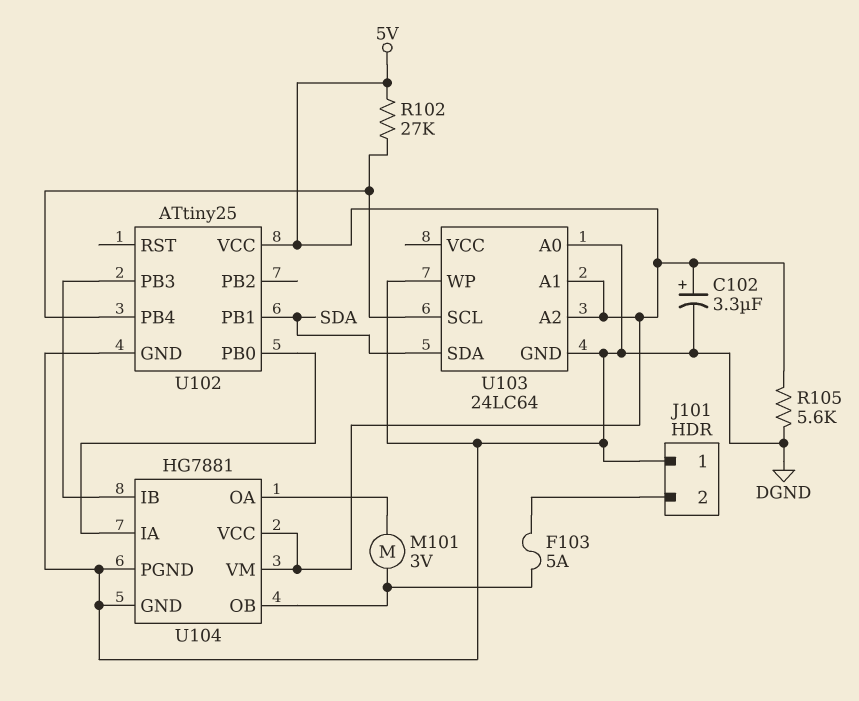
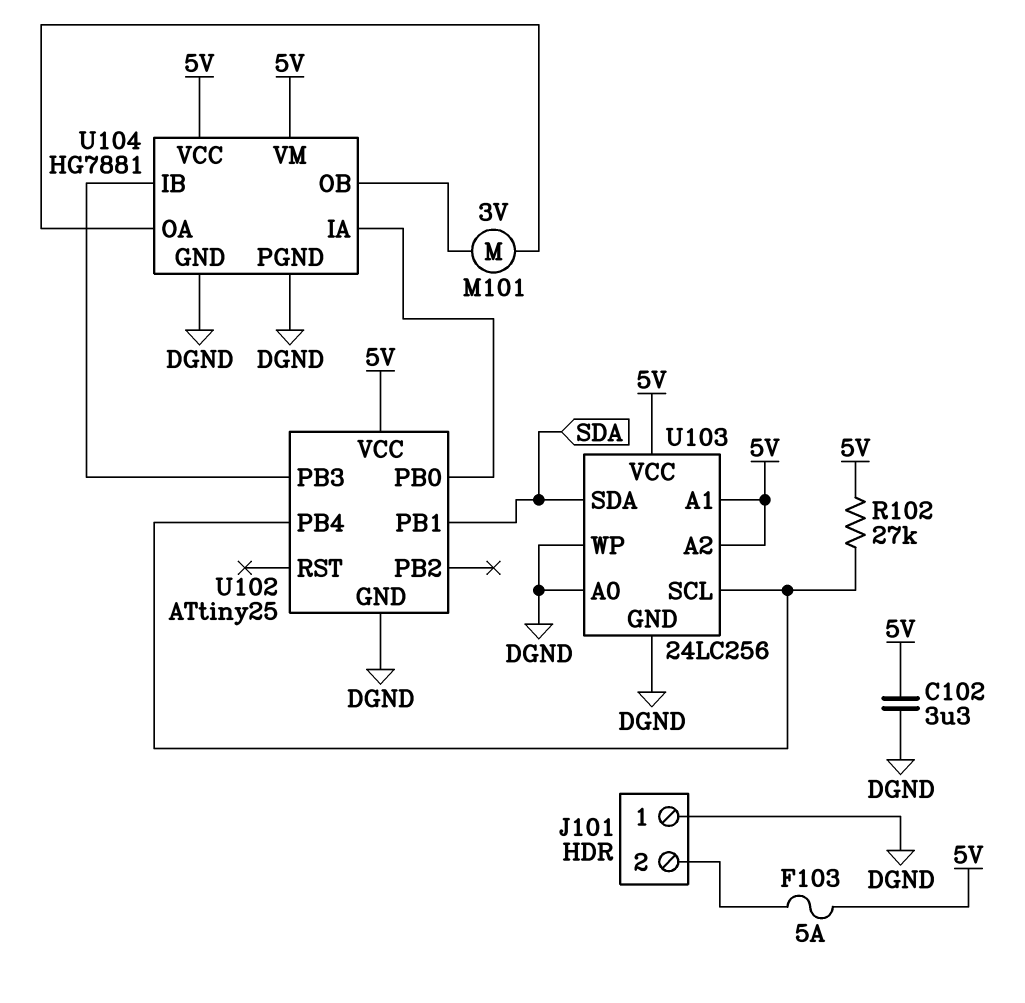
C102: 3.3uF (plus 5V, minus DGND) -> 3.3uF (5V, DGND)
F103: 5A (J101/2, U104/OB) -> 5A (5V, J101/2)
R105: 5.6k (5V, DGND) -> none
U103: 24LC64 -> 24LC256
U103 pin VCC: none -> 5V

